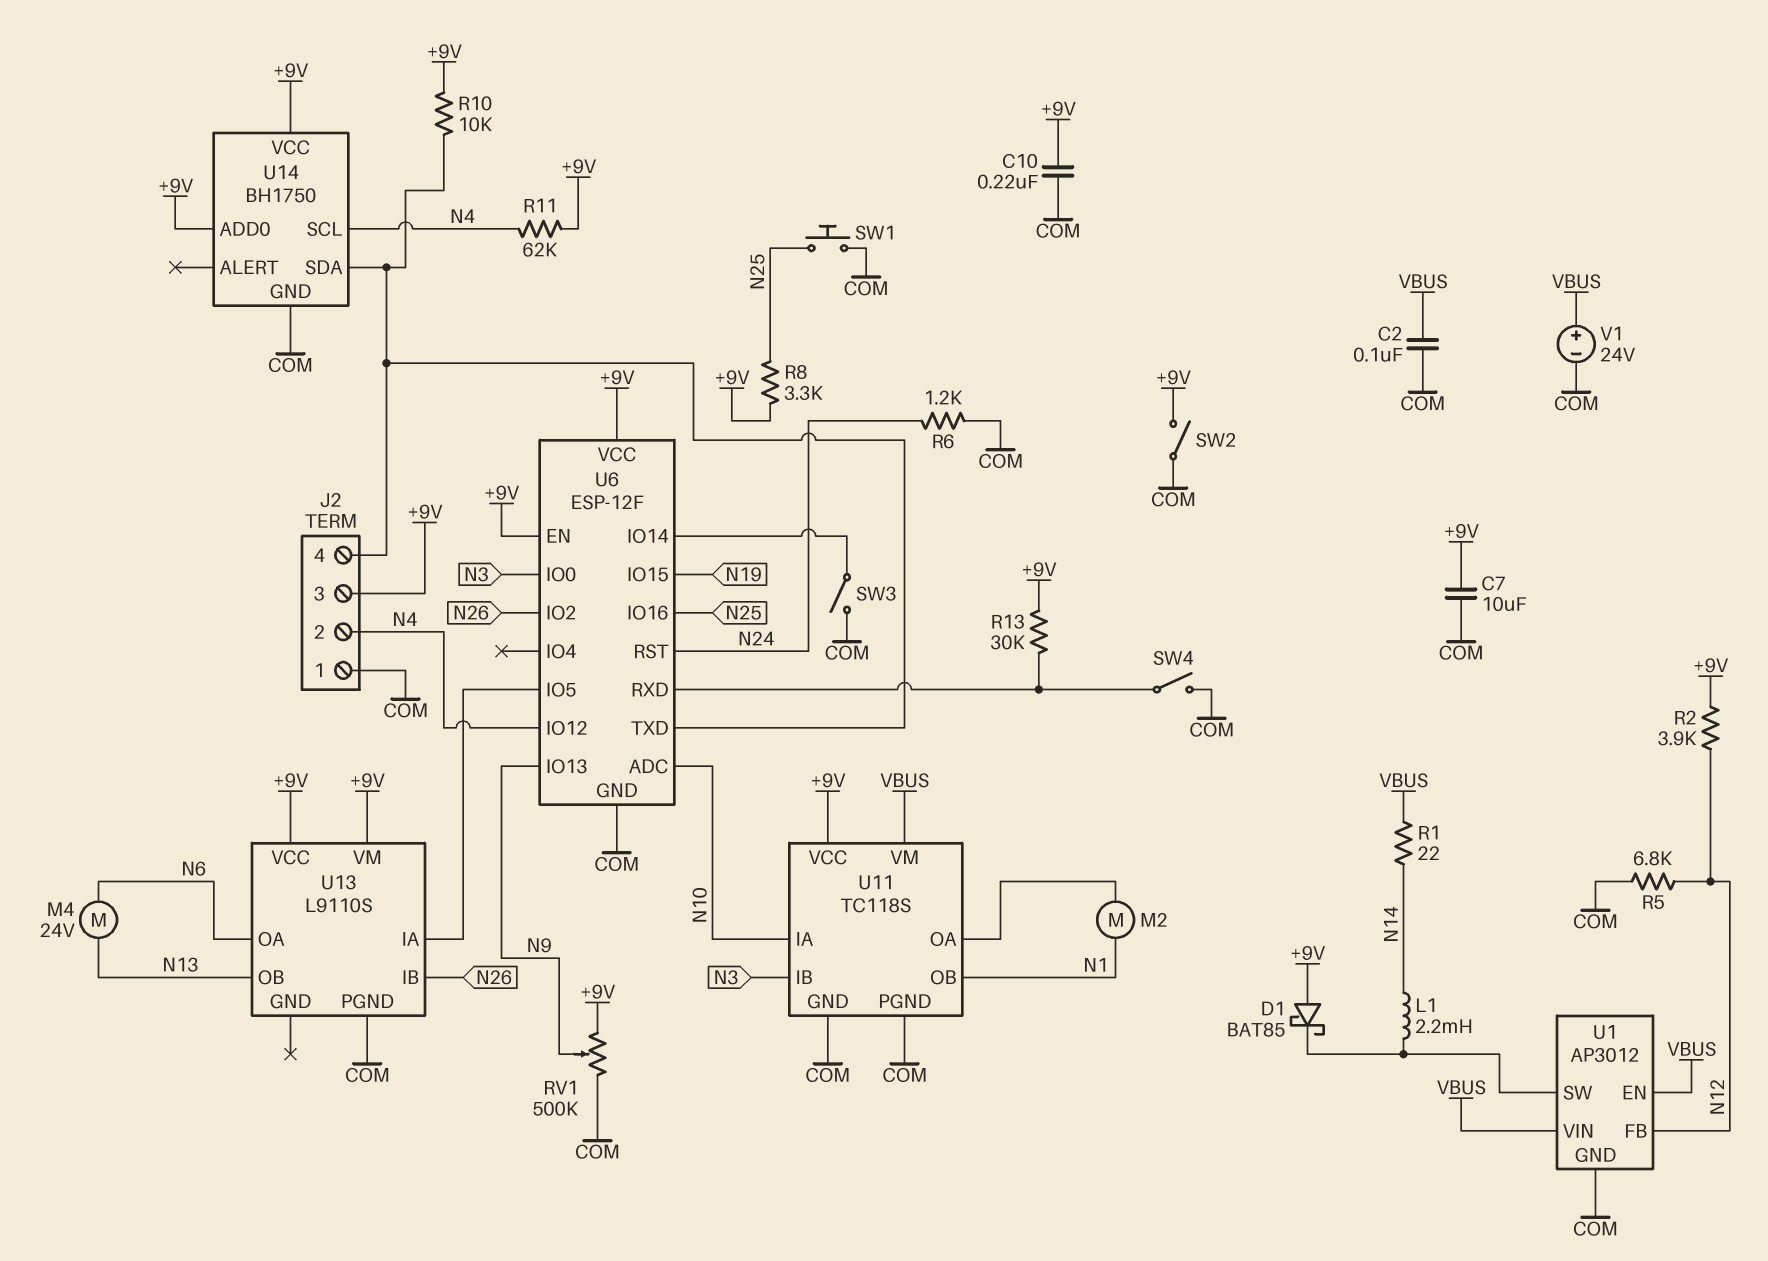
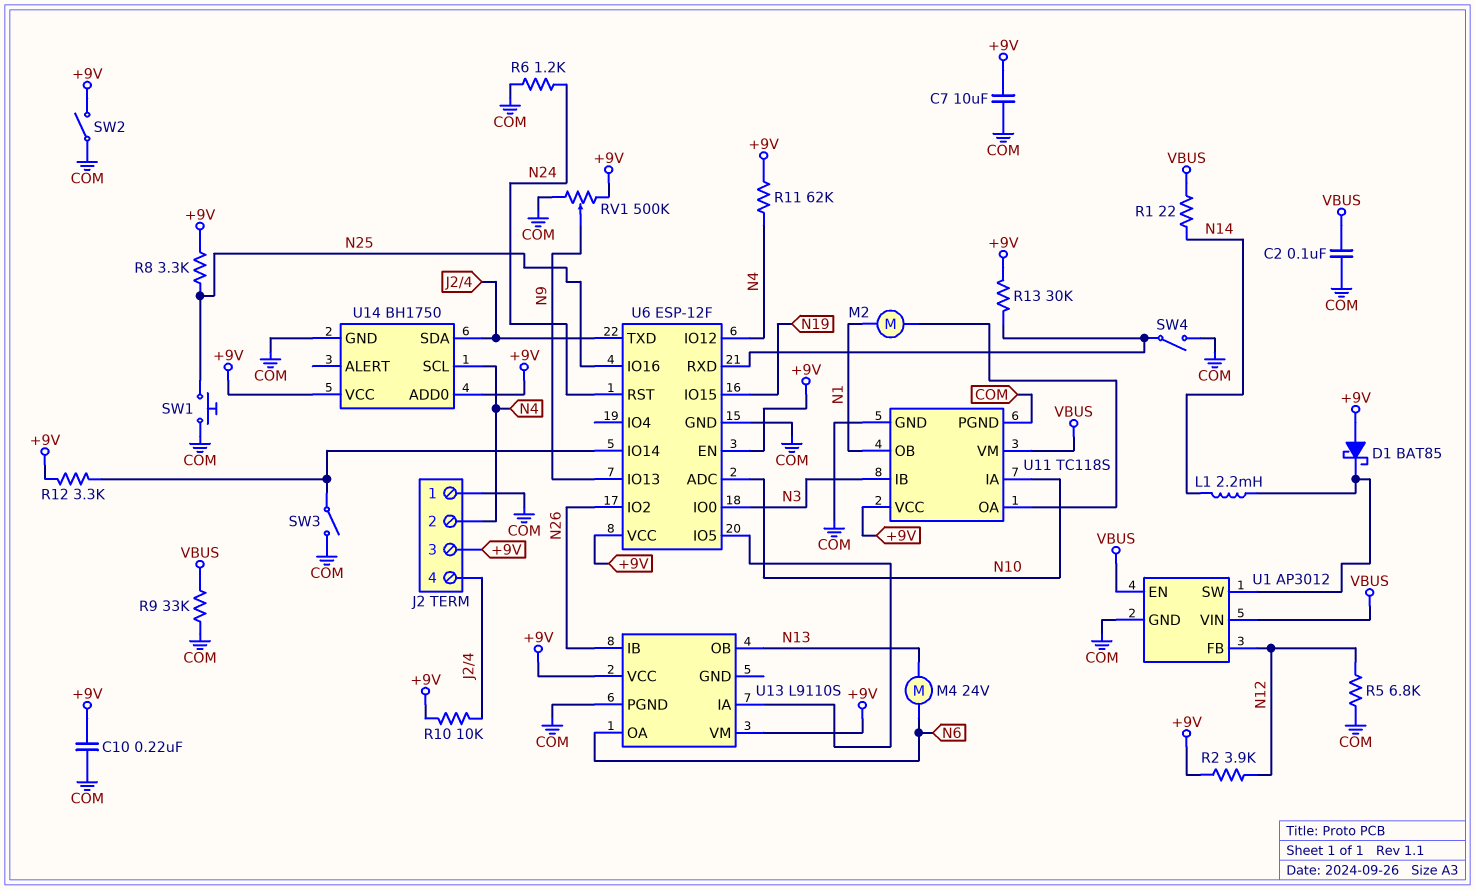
R9: none -> 33k (COM, VBUS)
R12: none -> 3.3k (+9V, U6/IO14)
V1: 24V (plus VBUS, minus COM) -> none

